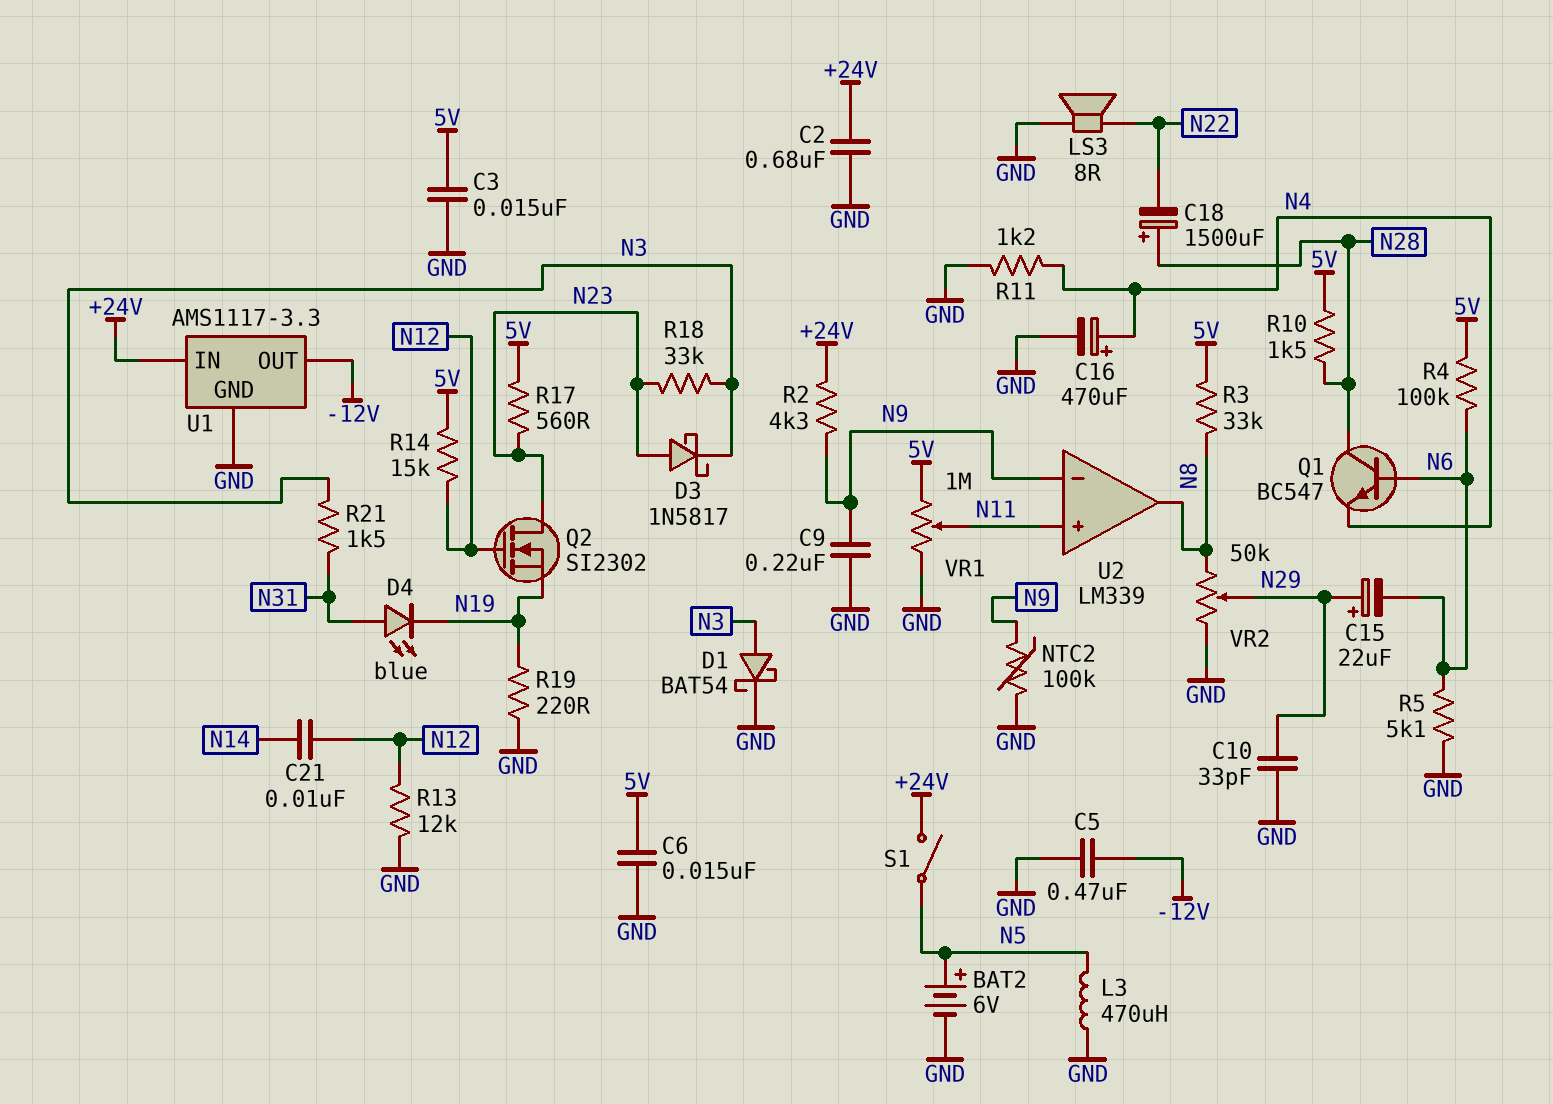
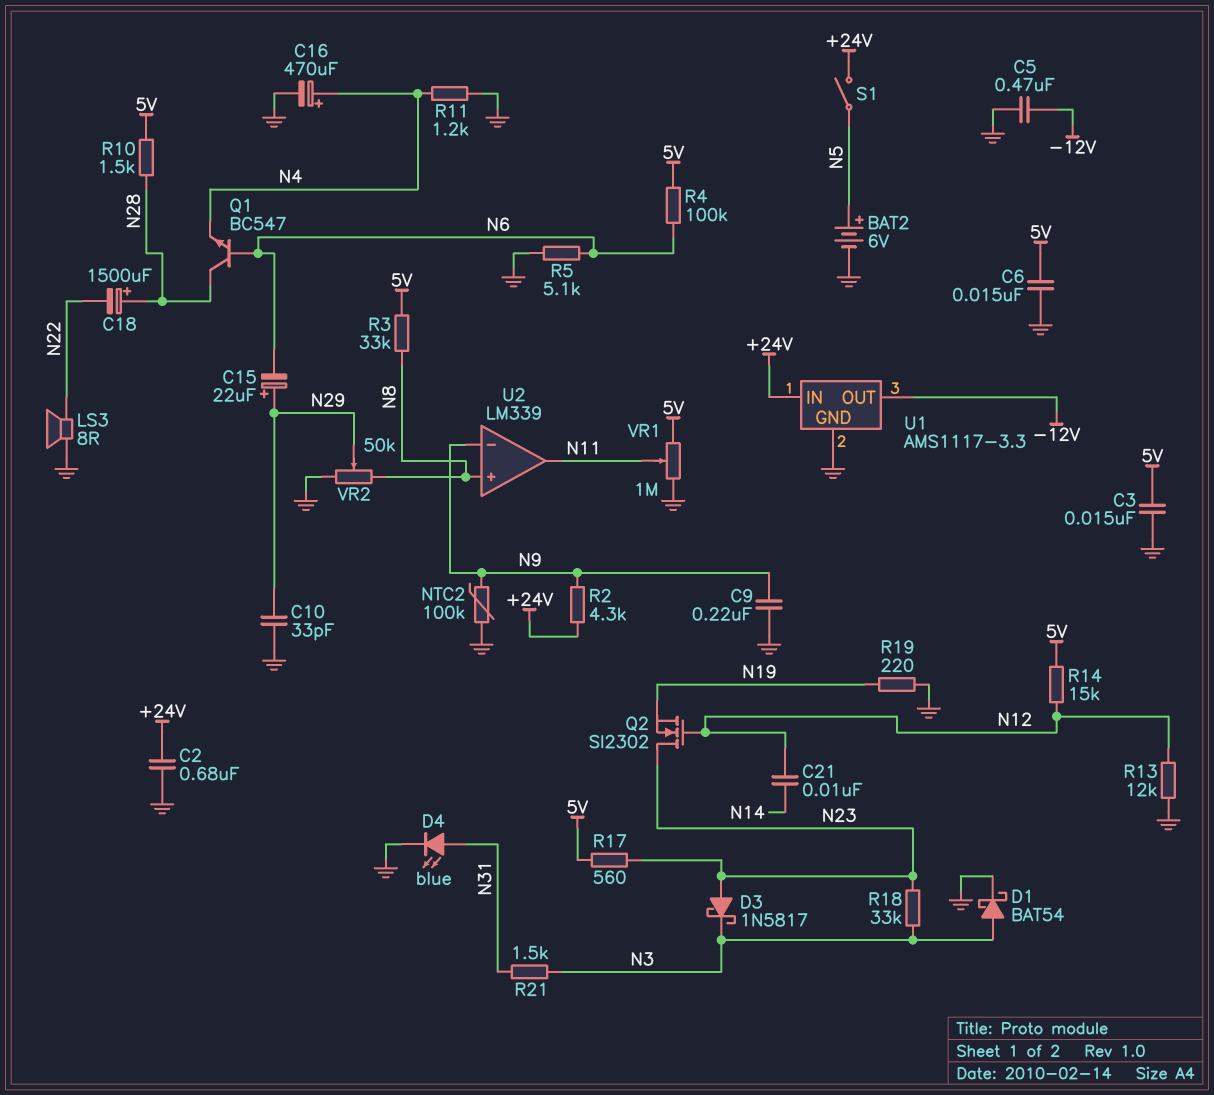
D4: LED blue (A N31, K N19) -> LED blue (A N31, K GND)
L3: 470uH (GND, N5) -> none
U2 pin in+: N11 -> N8
U2 pin out: N8 -> N11

